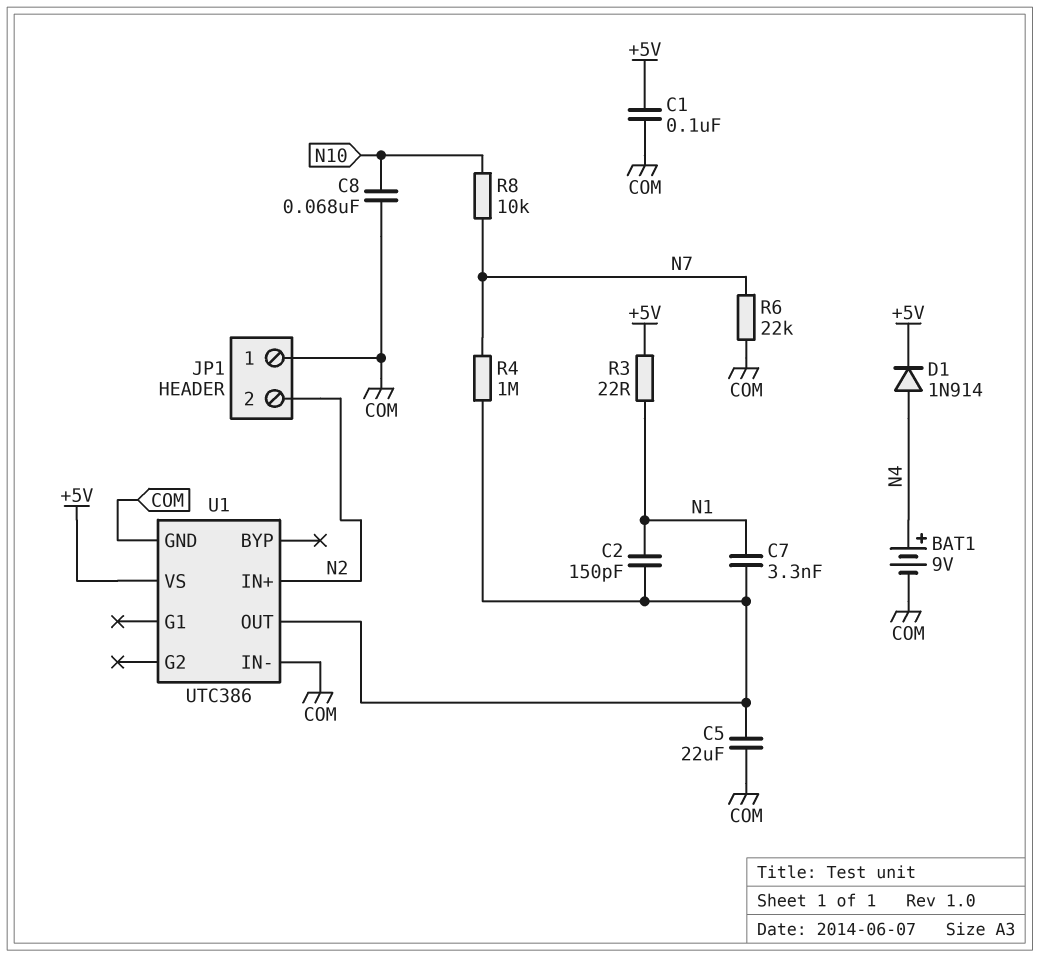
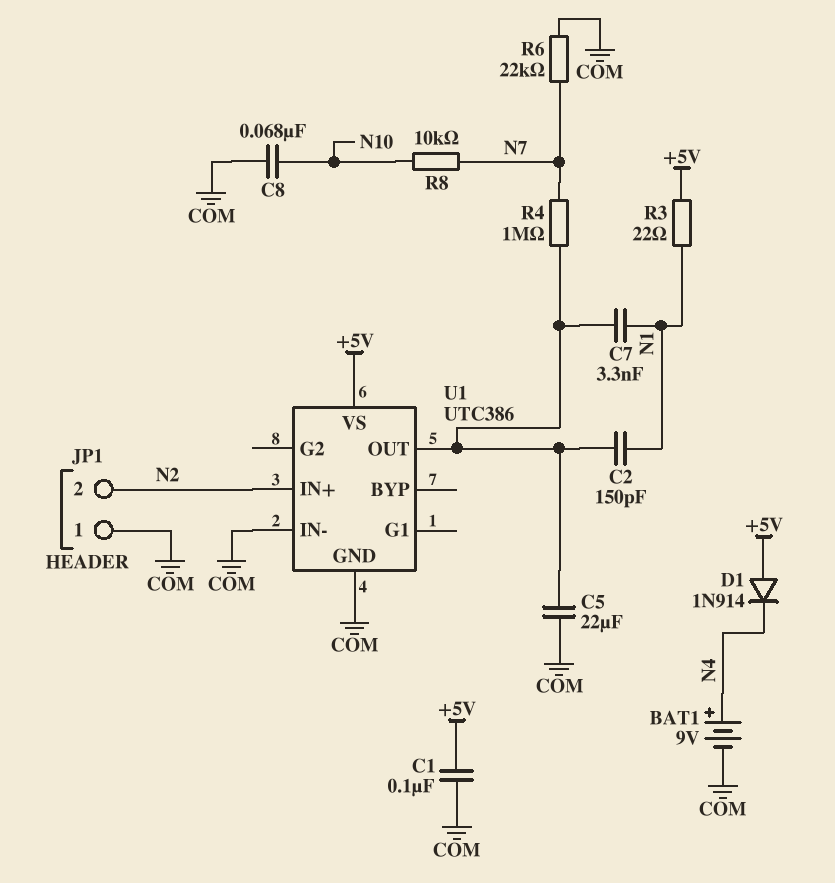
D1: diode 1N914 (A N4, K +5V) -> diode 1N914 (A +5V, K N4)

